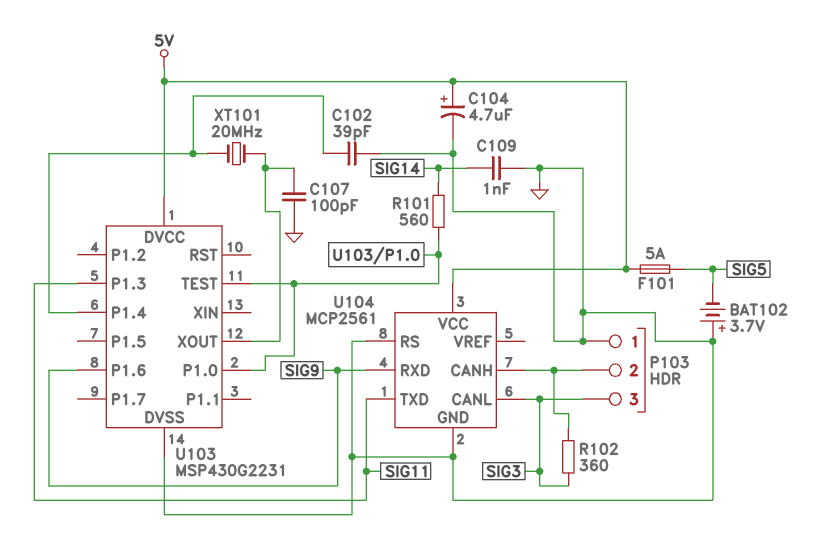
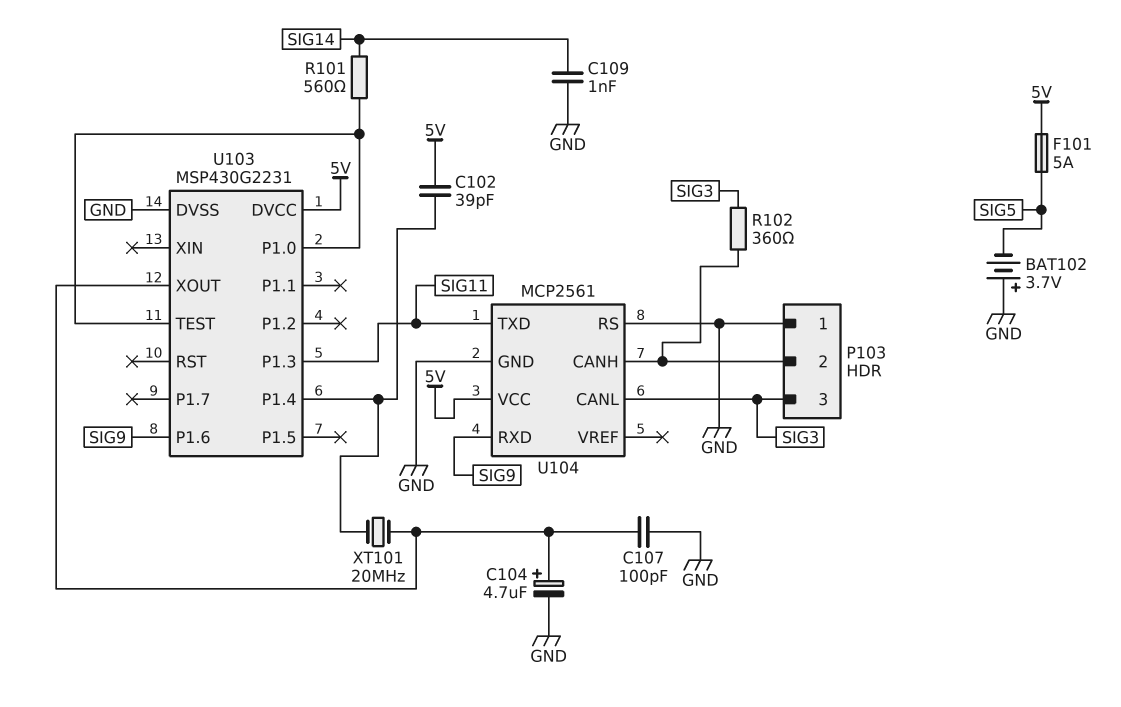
C102: 39pF (GND, U103/P1.4) -> 39pF (5V, U103/P1.4)
C104: 4.7uF (plus 5V, minus GND) -> 4.7uF (plus U103/XOUT, minus GND)

